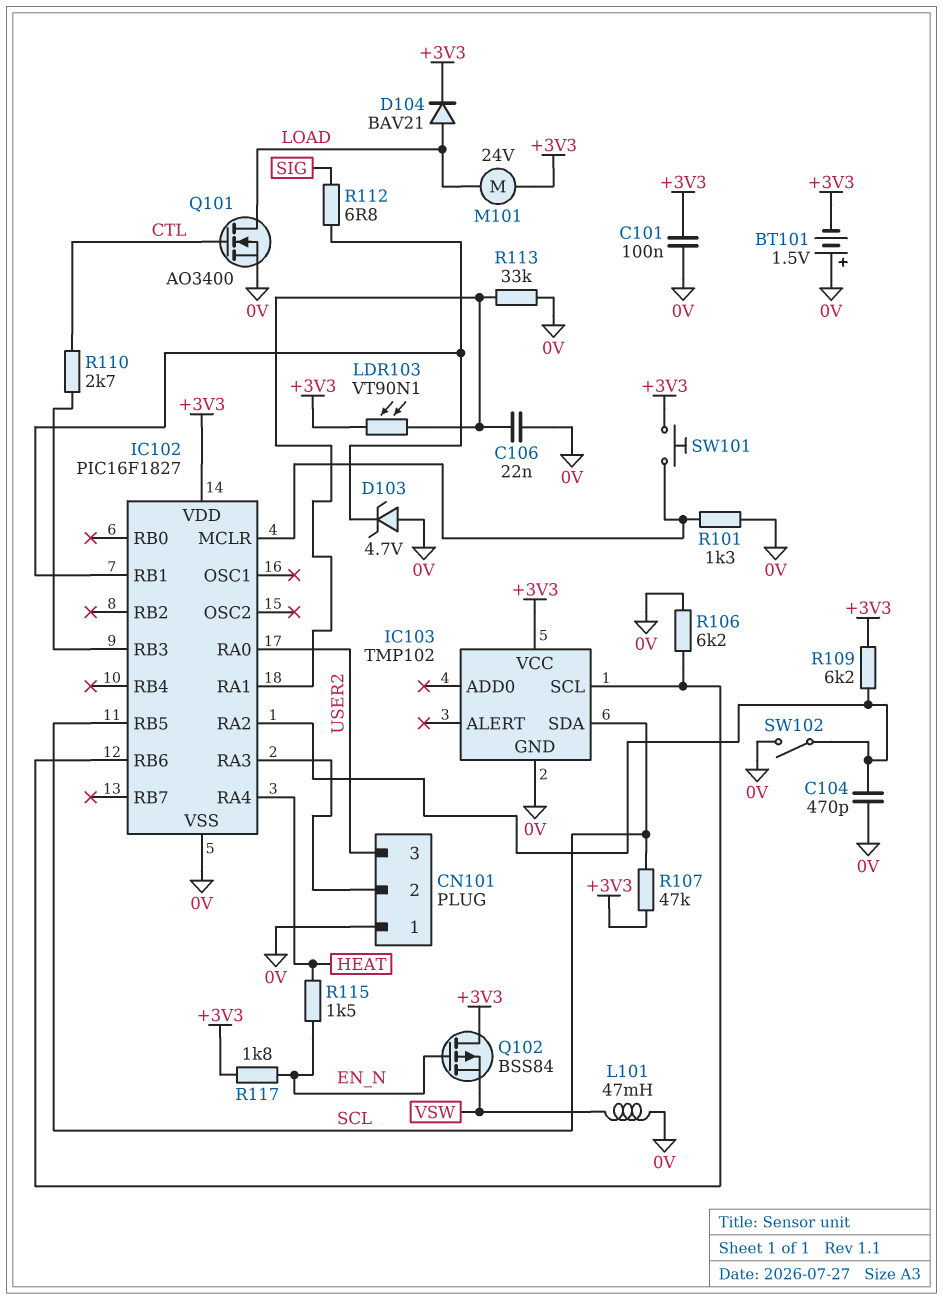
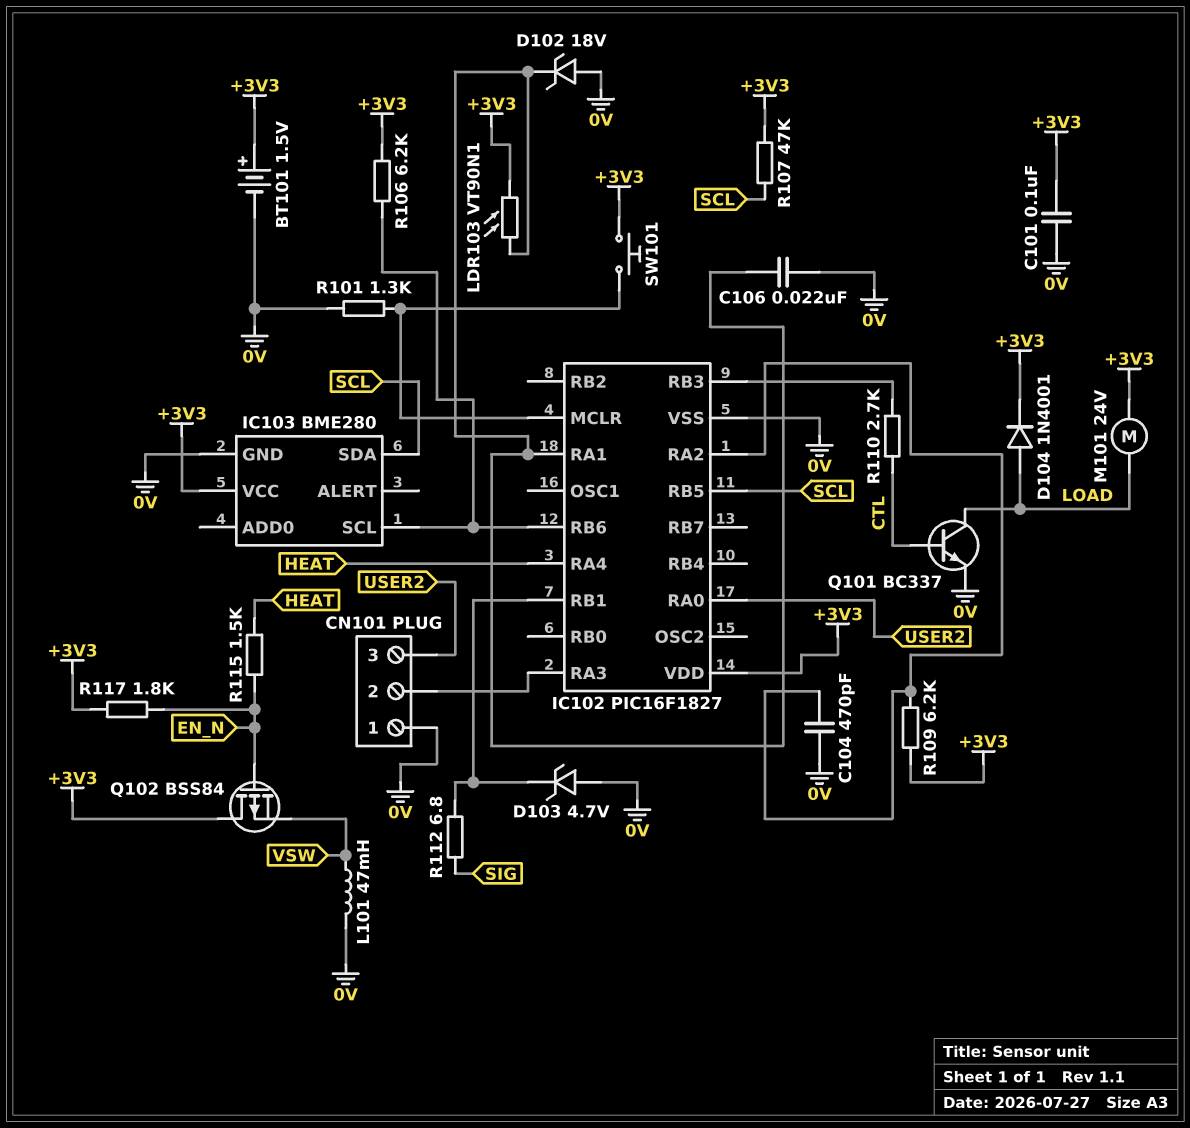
BT101: 1.5V (plus 0V, minus +3V3) -> 1.5V (plus +3V3, minus 0V)
D102: none -> zener 18V (A 0V, K IC102/RA1)
D104: diode BAV21 (A LOAD, K +3V3) -> diode 1N4001 (A LOAD, K +3V3)
IC103: TMP102 -> BME280
Q101: NMOS AO3400 (G CTL, D LOAD, S 0V) -> NPN BC337 (B CTL, C LOAD, E 0V)
R106: 6.2k (0V, IC102/RB6) -> 6.2k (+3V3, IC102/RB6)
R113: 33k (0V, IC102/RA1) -> none
SW102: switch (0V, IC102/RA2) -> none

